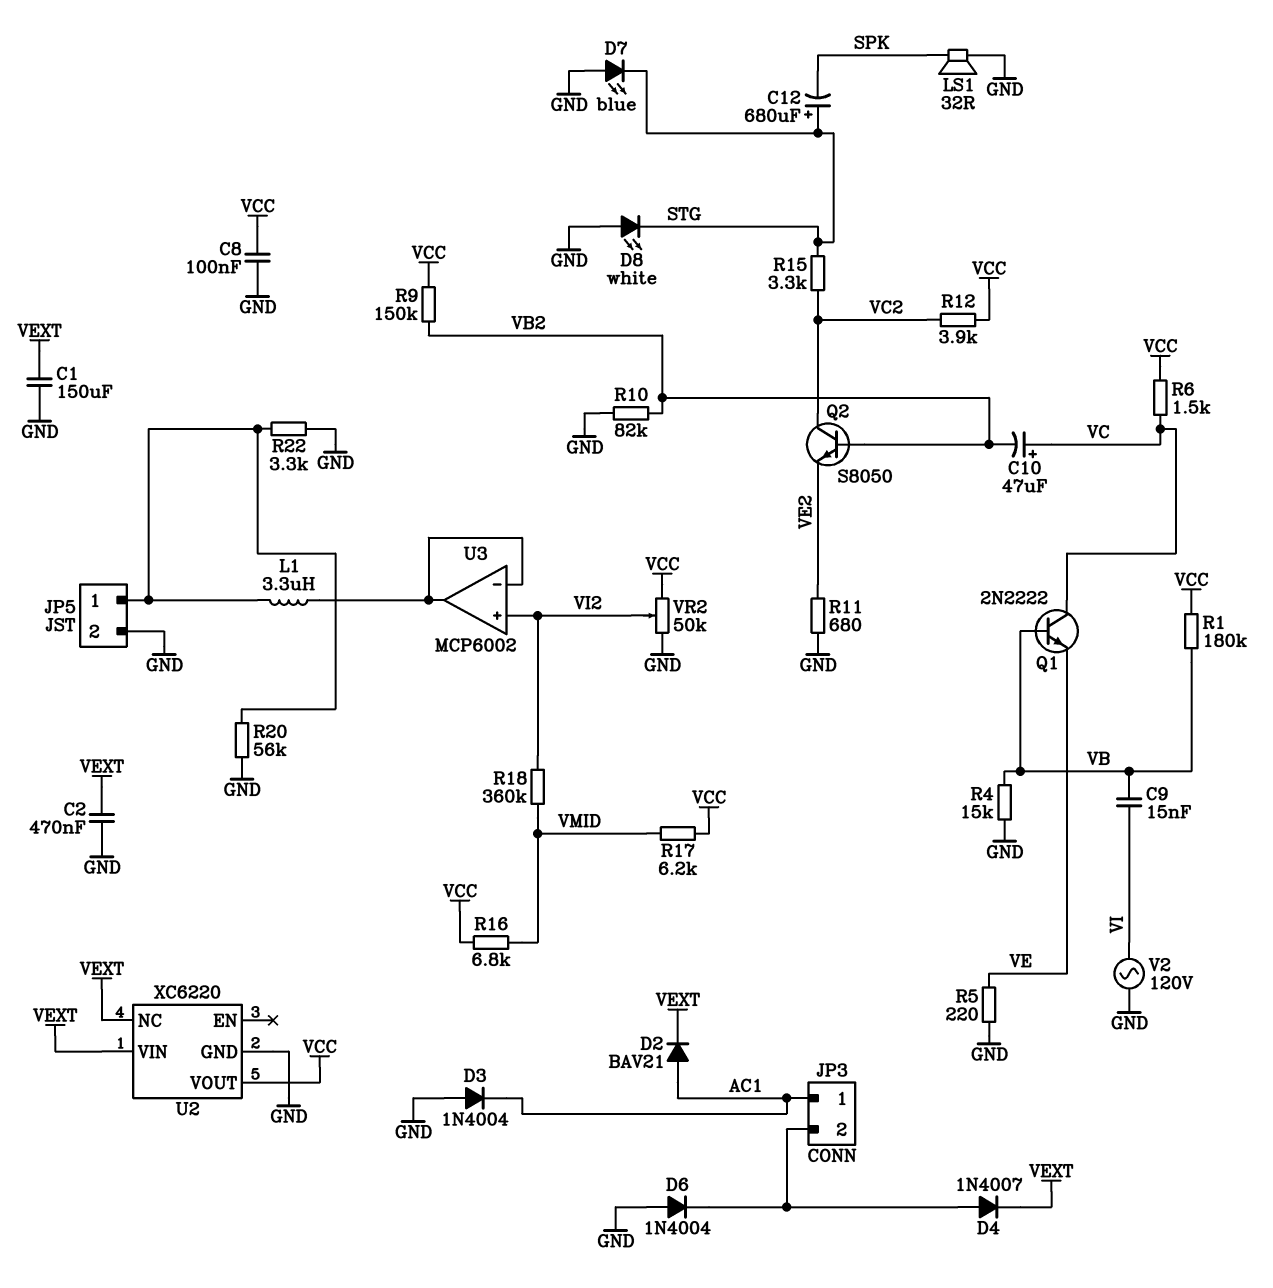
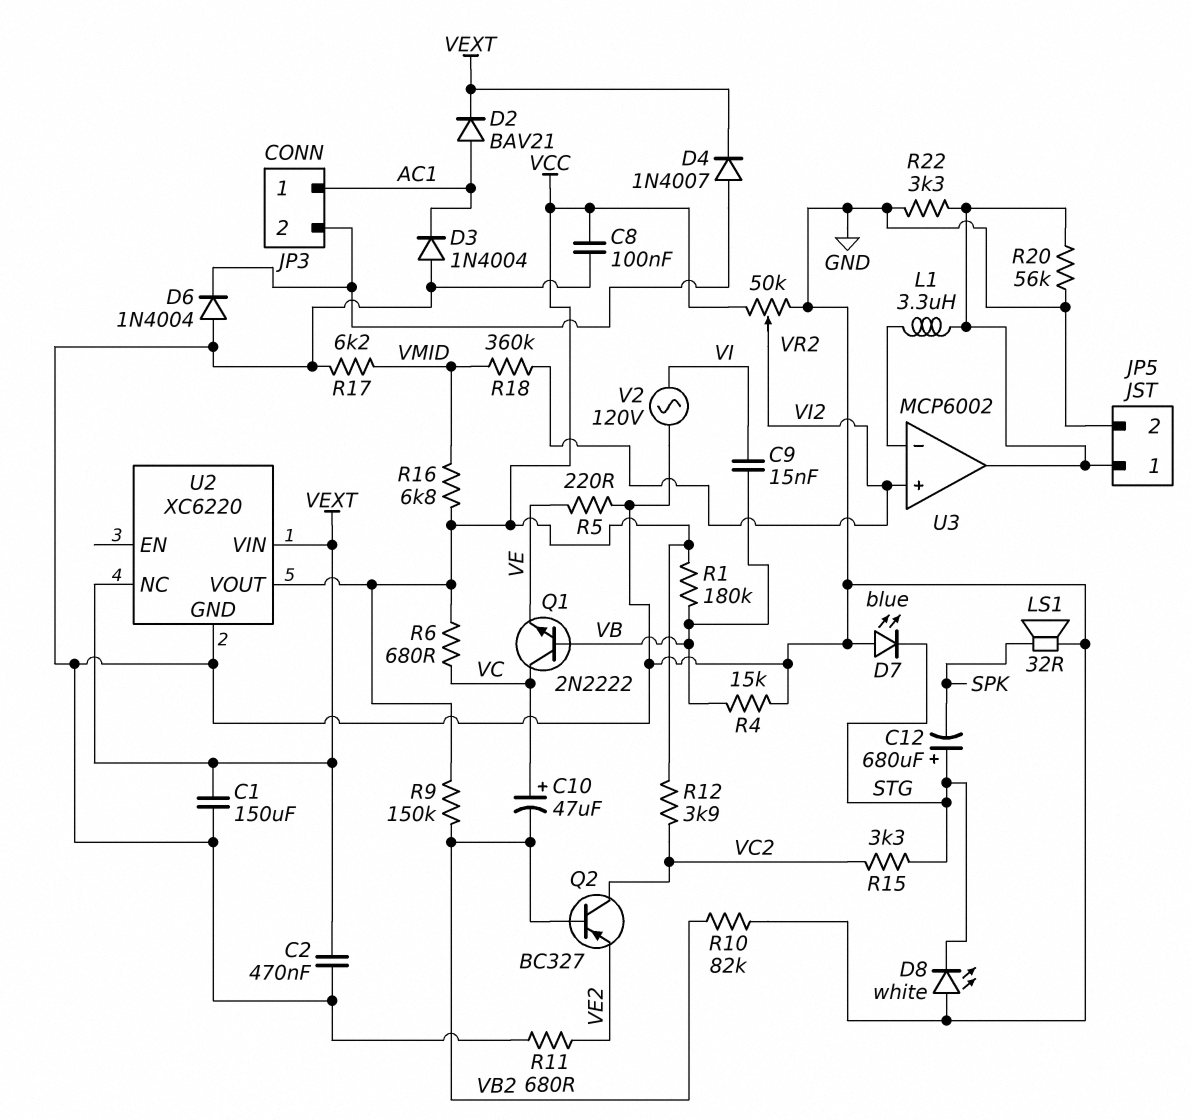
Q2: NPN S8050 (B VB2, C VC2, E VE2) -> PNP BC327 (B VB2, C VC2, E VE2)
R6: 1.5k (VC, VCC) -> 680 (VC, VCC)
R17: 6.2k (VCC, VMID) -> 6.2k (GND, VMID)
U3 pin out: U3/in- -> JP5/1

